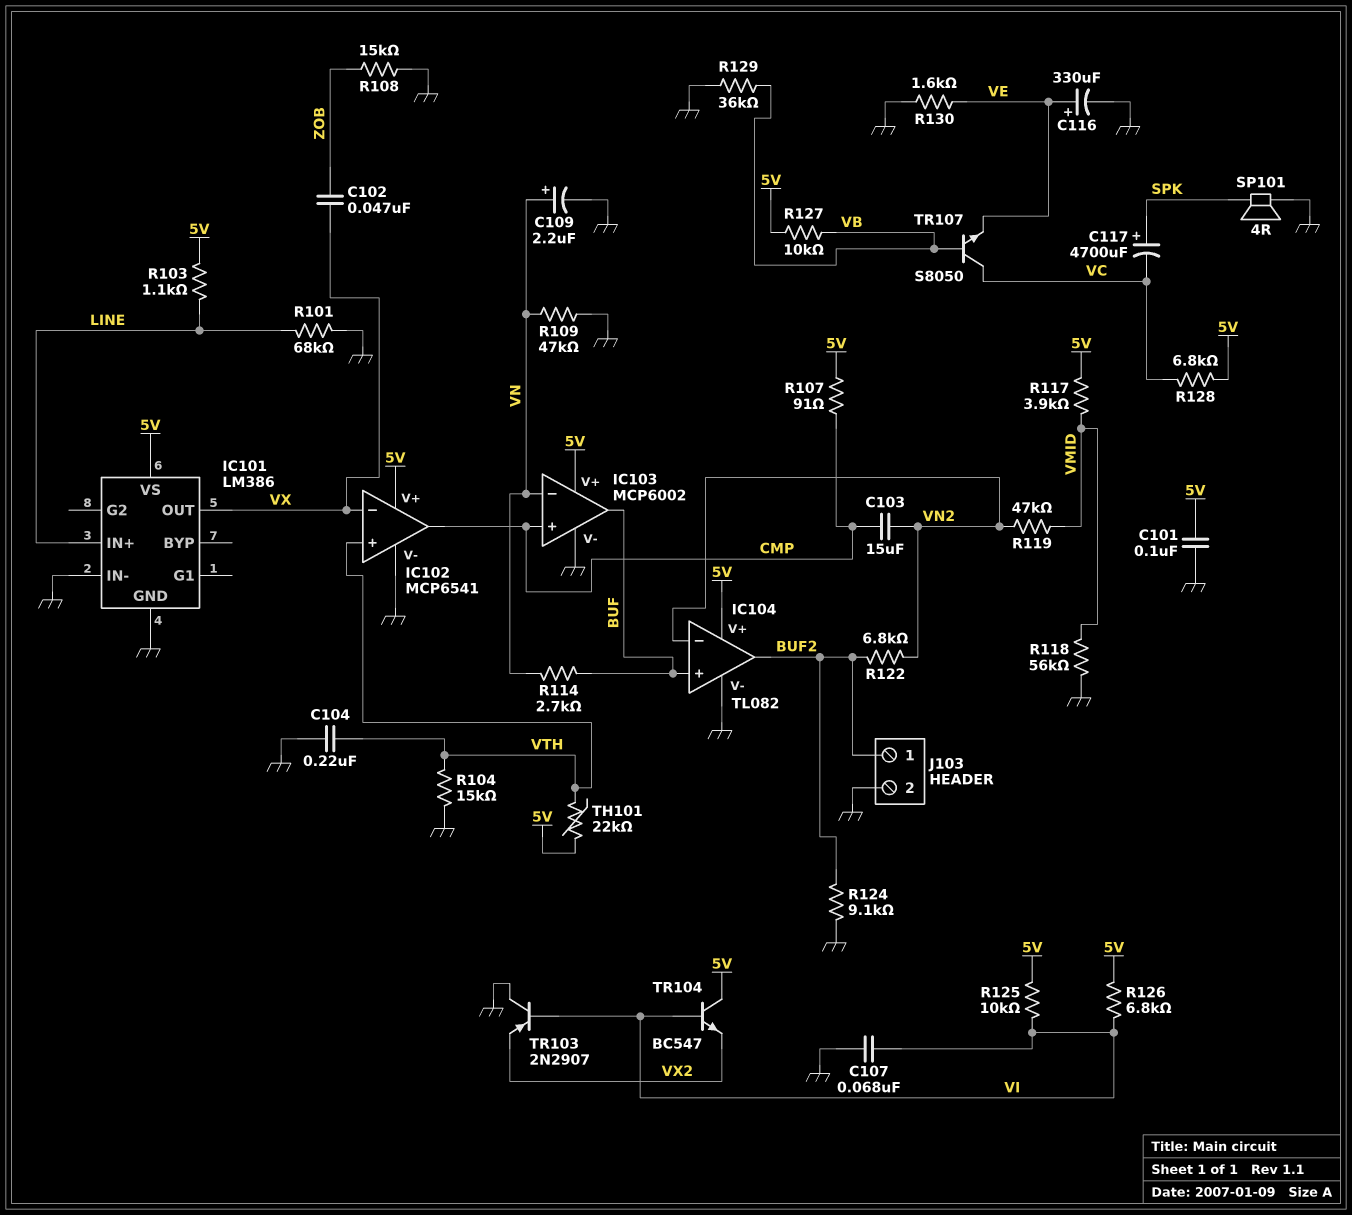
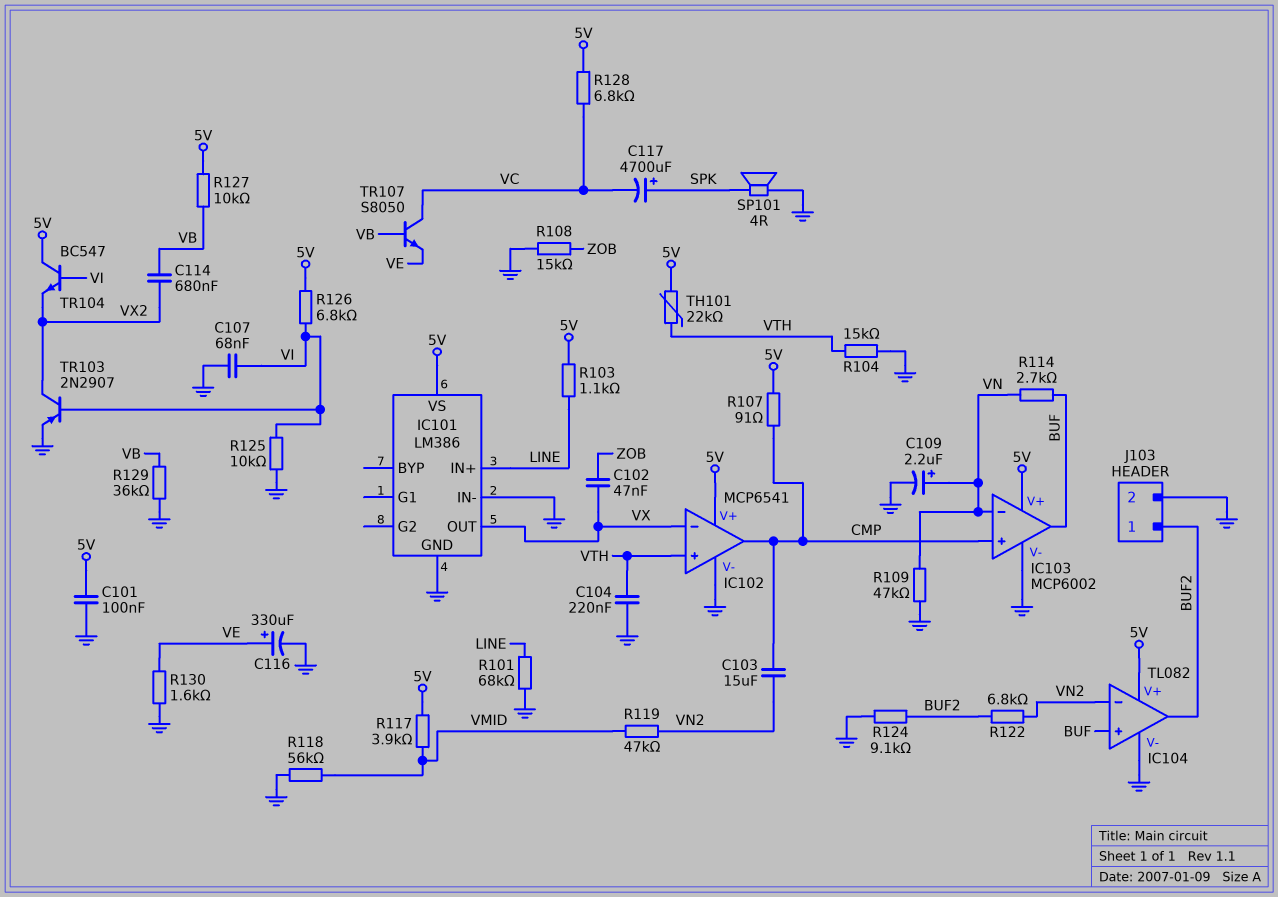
C114: none -> 680nF (VB, VX2)
R125: 10k (5V, VI) -> 10k (GND, VI)
TR103: PNP 2N2907 (B VI, C GND, E VX2) -> PNP 2N2907 (B VI, C VX2, E GND)

